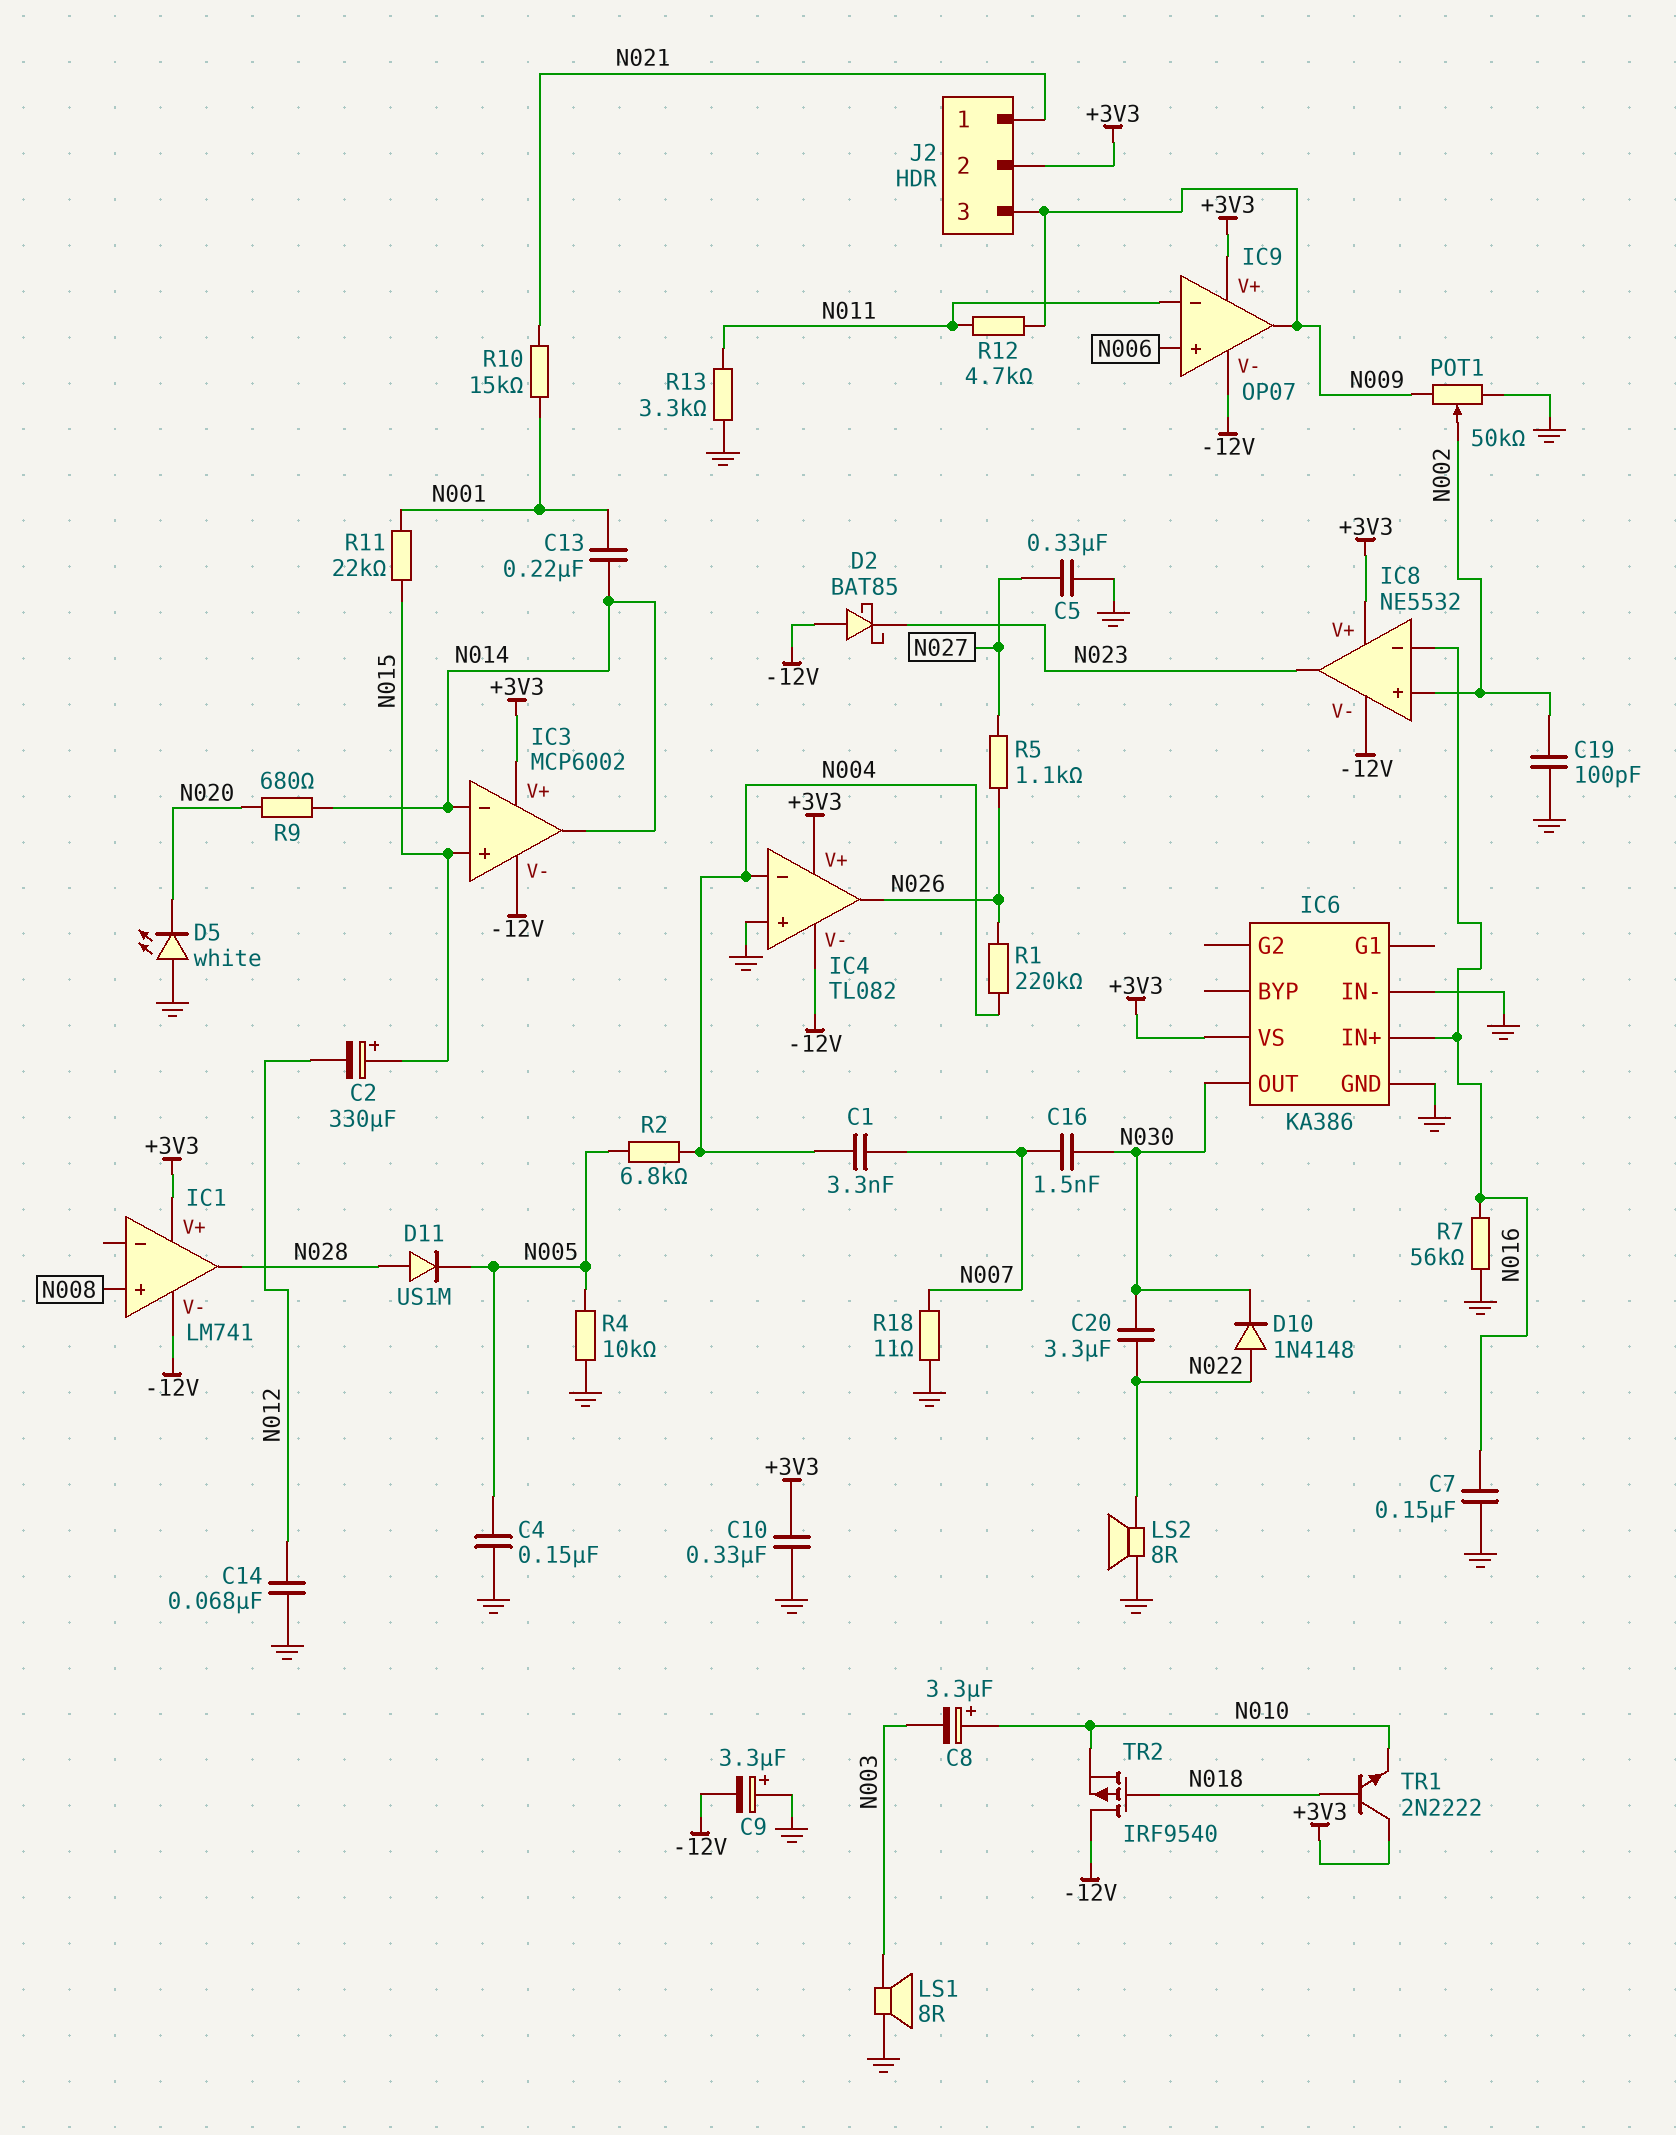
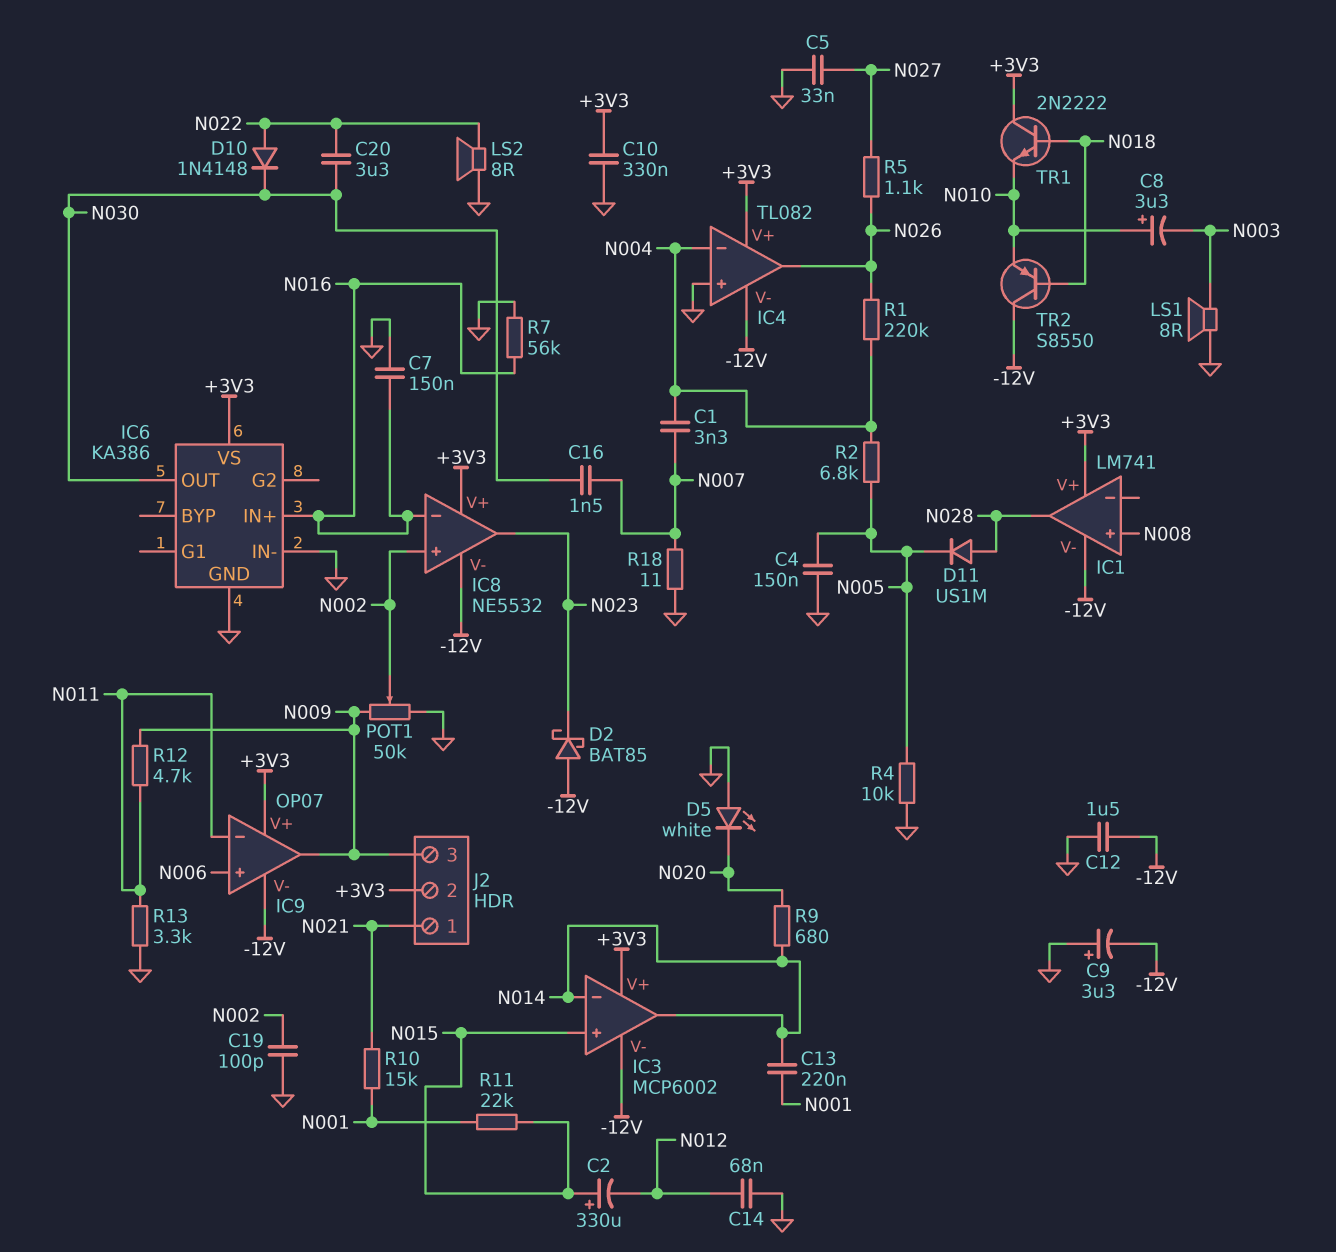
C5: 330nF (GND, N027) -> 33nF (GND, N027)
C12: none -> 1.5uF (-12V, GND)
TR2: PMOS IRF9540 (G N018, D -12V, S N010) -> PNP S8550 (B N018, C -12V, E N010)

